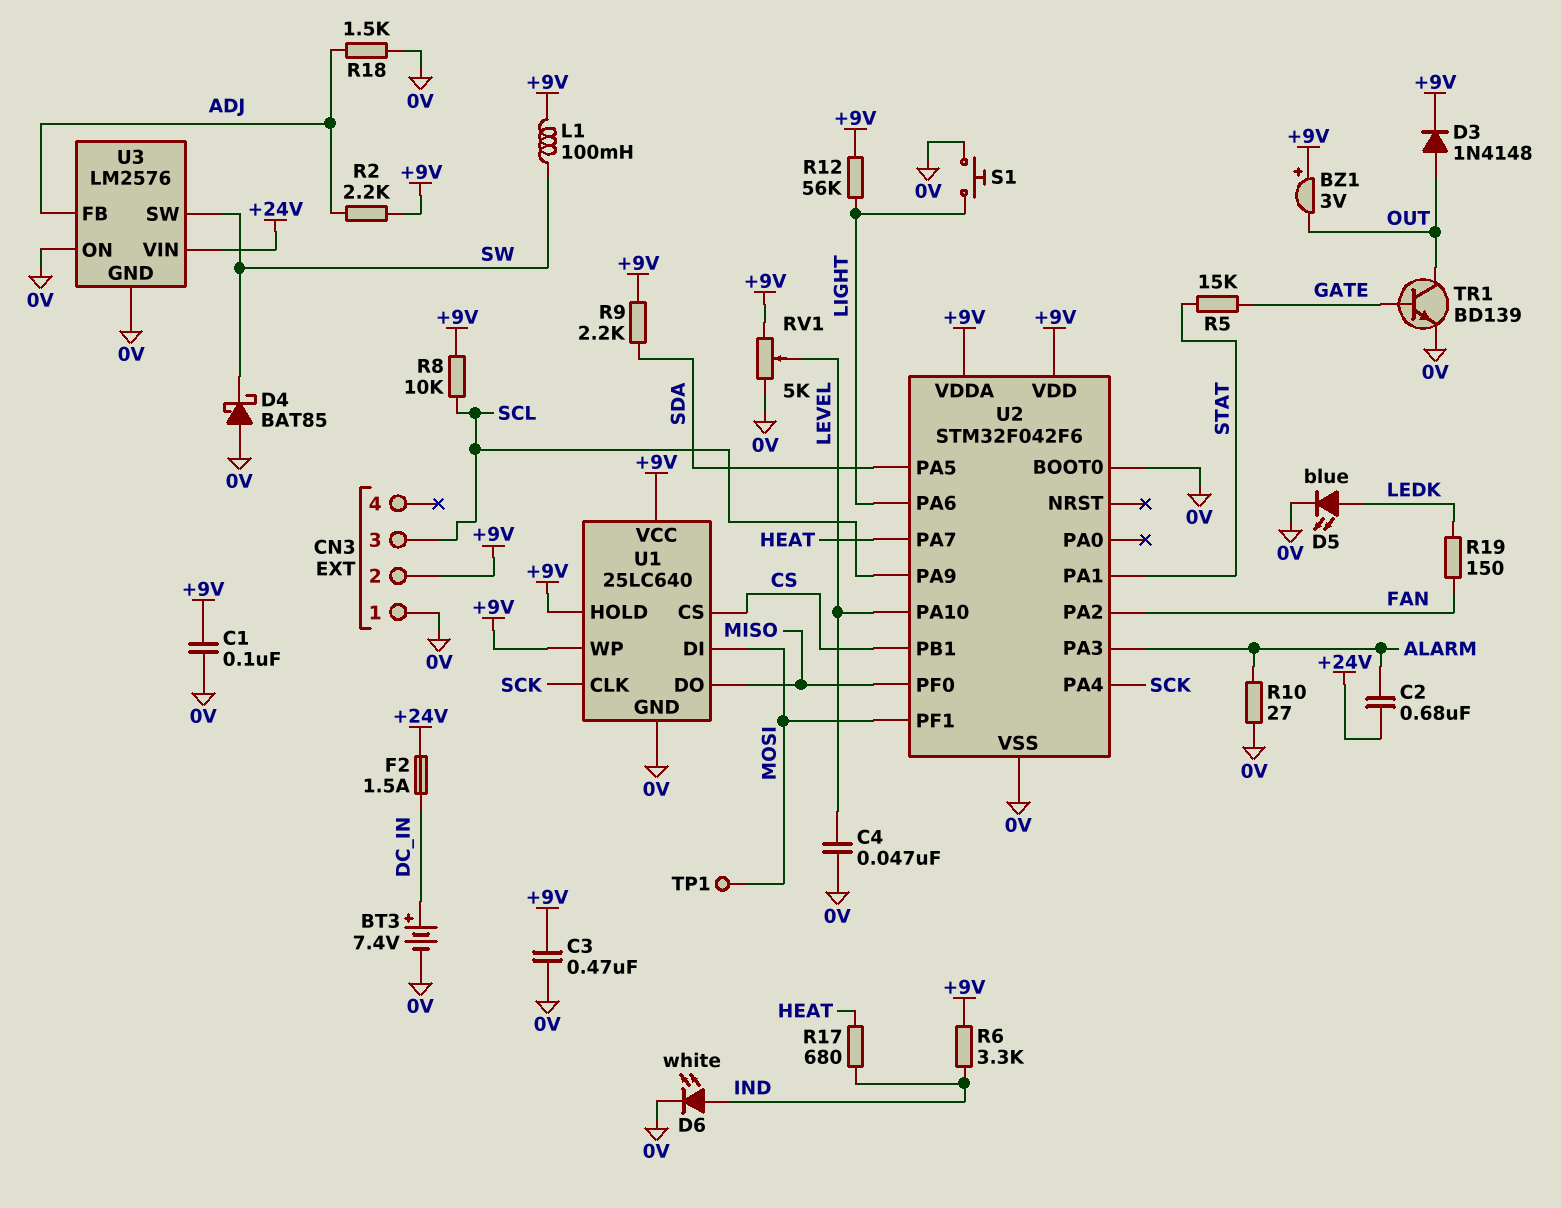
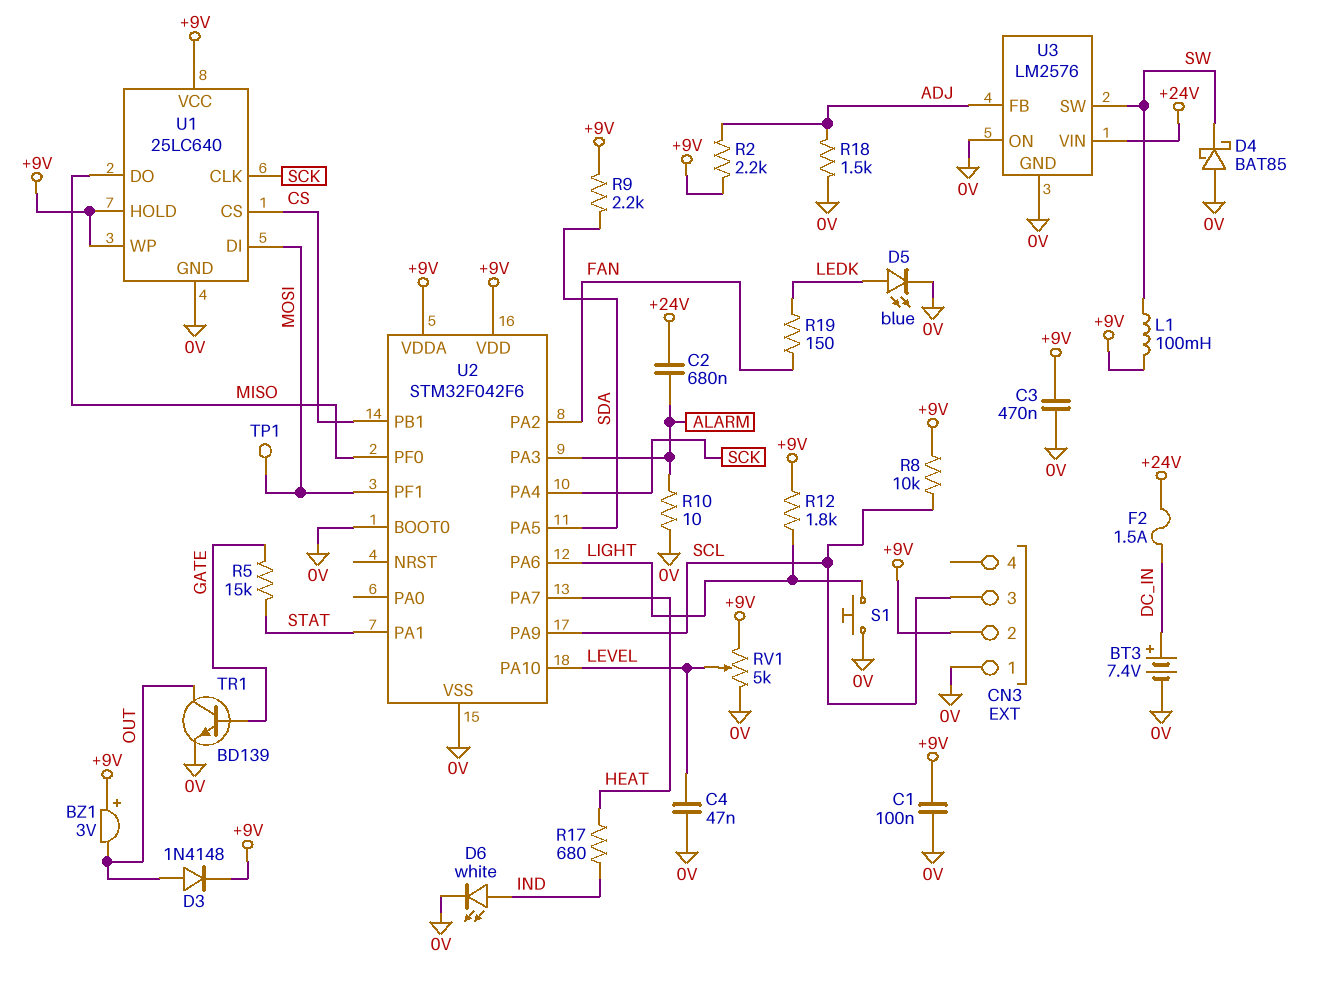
R6: 3.3k (+9V, IND) -> none
R10: 27 (0V, ALARM) -> 10 (0V, ALARM)
R12: 56k (+9V, LIGHT) -> 1.8k (+9V, LIGHT)

